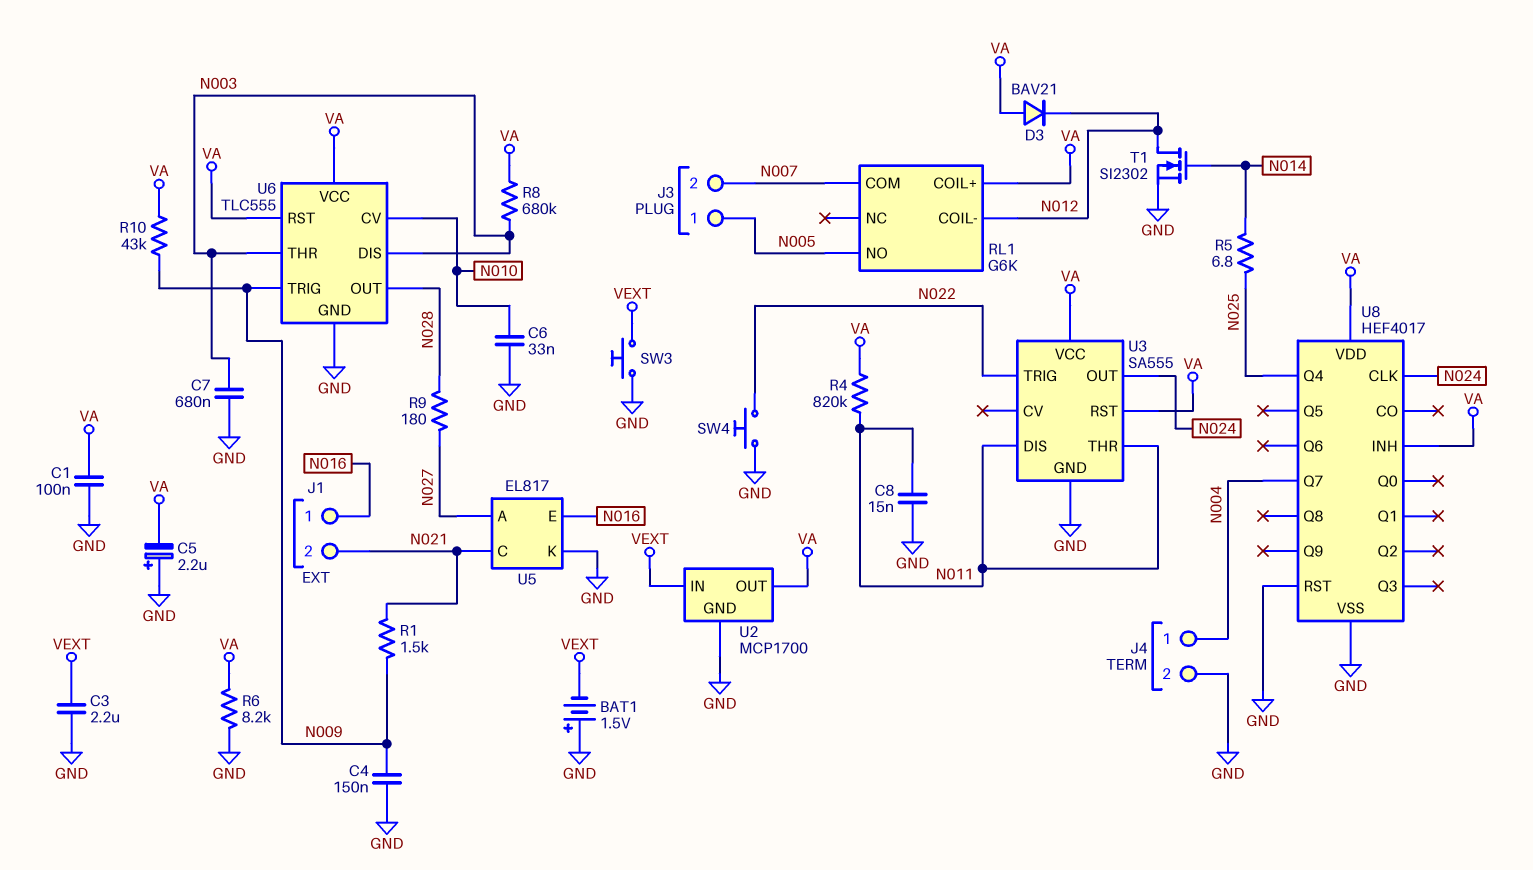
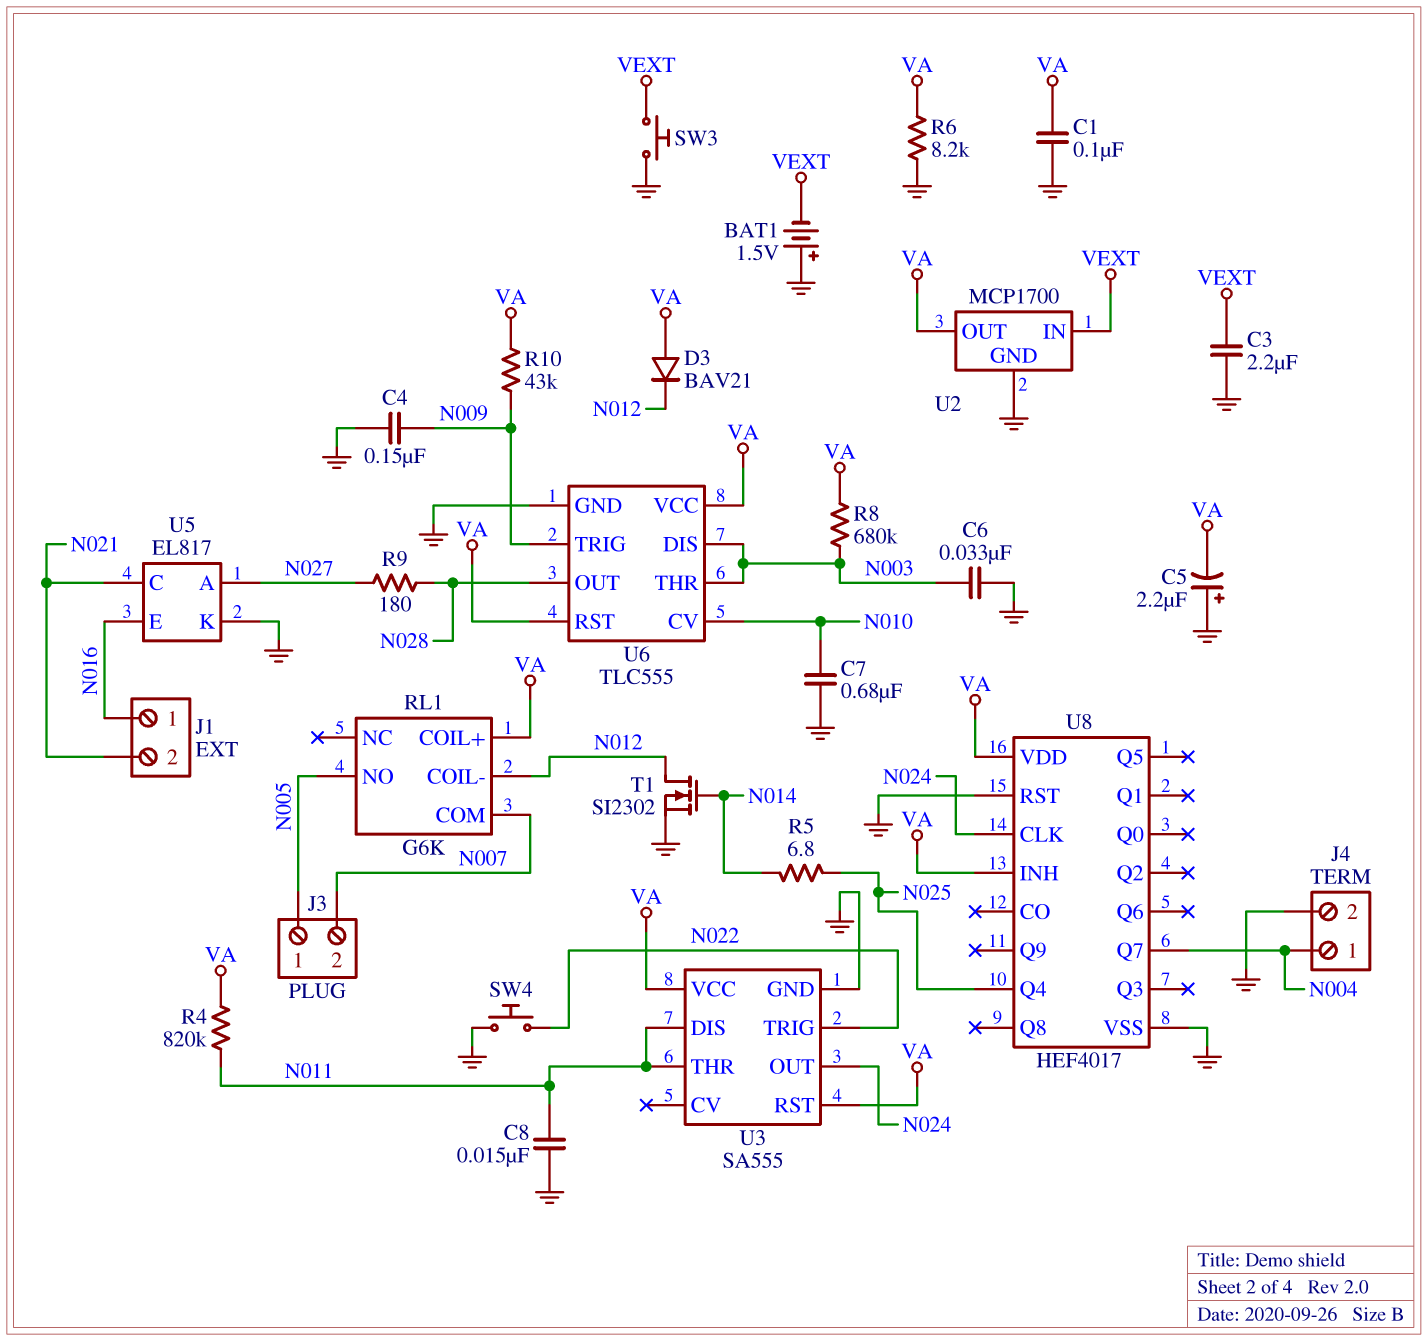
C6: 33nF (GND, N010) -> 33nF (GND, N003)
C7: 680nF (GND, N003) -> 680nF (GND, N010)
R1: 1.5k (N009, N021) -> none

